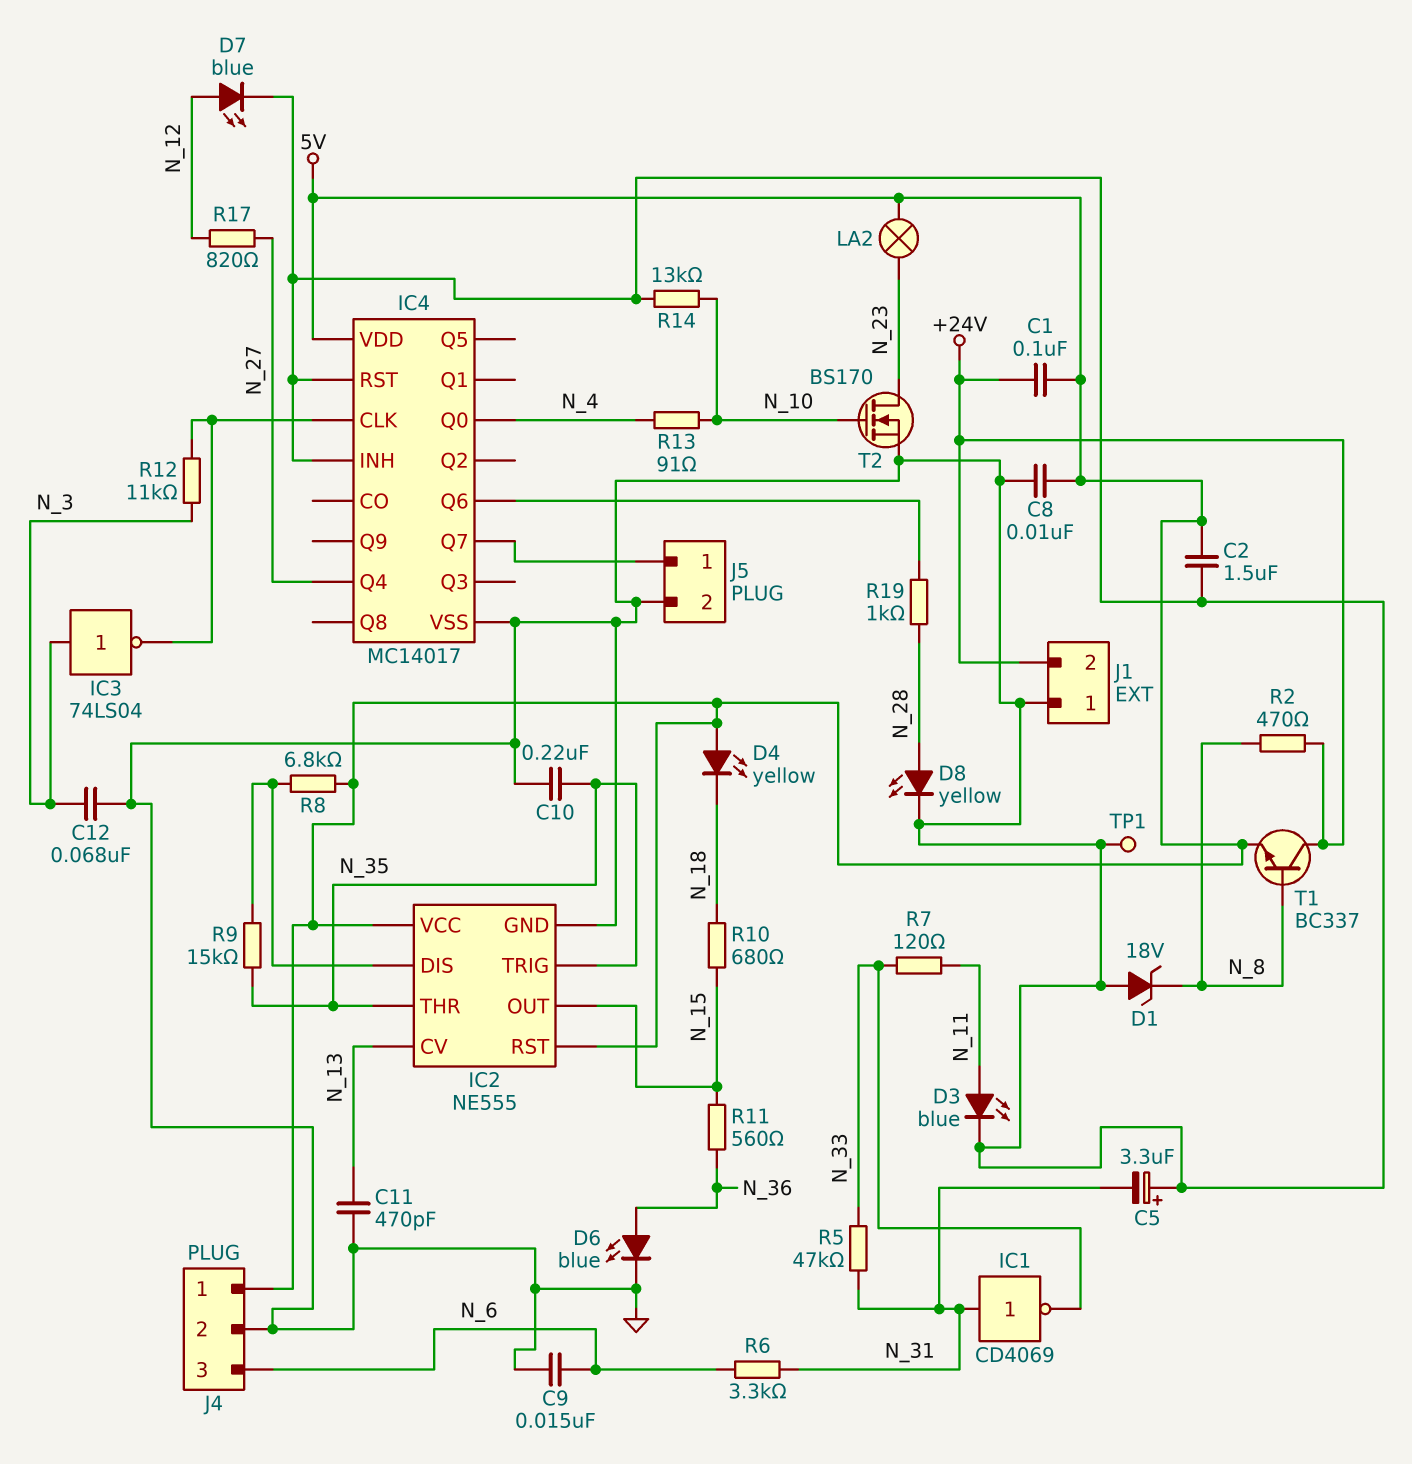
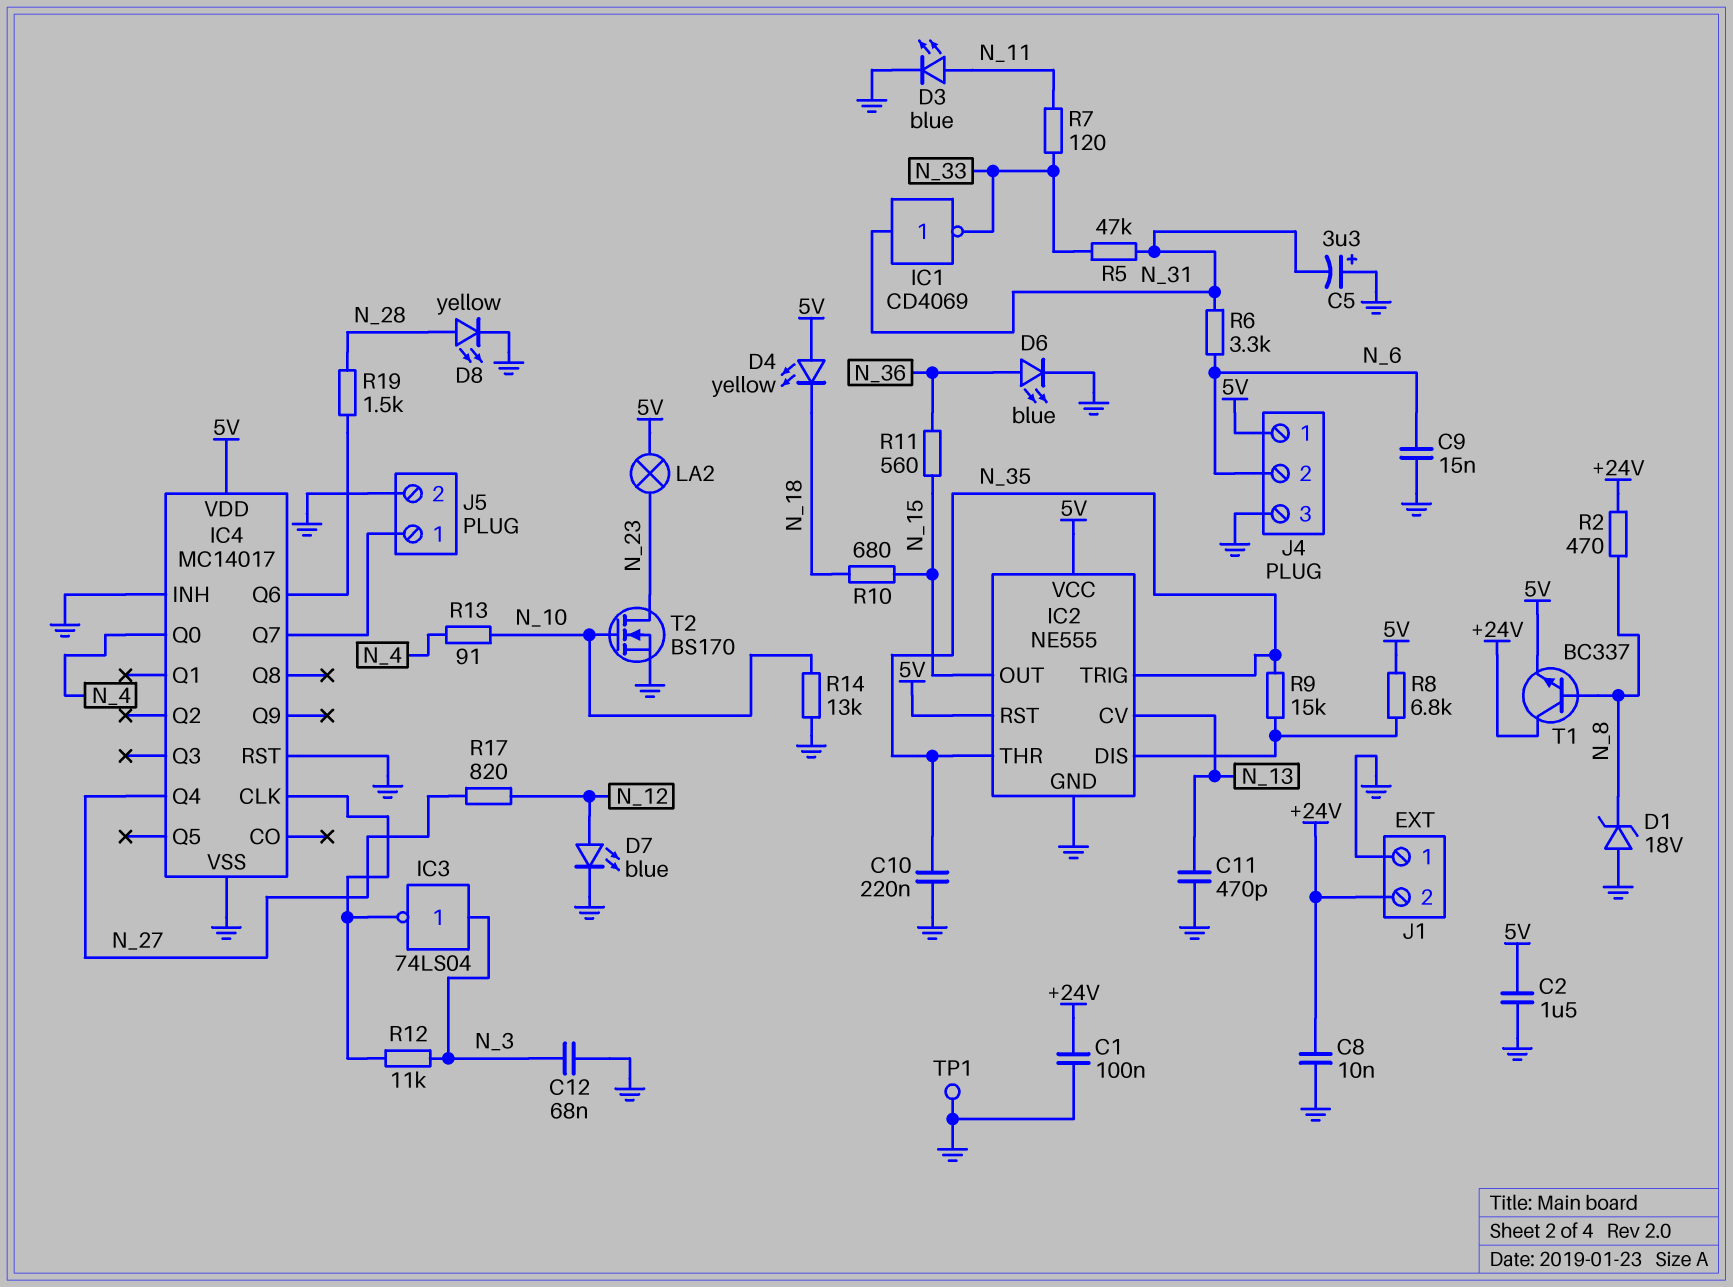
C1: 100nF (+24V, 5V) -> 100nF (+24V, GND)
C8: 10nF (5V, GND) -> 10nF (+24V, GND)
J4 pin 2: GND -> N_6
J4 pin 3: N_6 -> GND
R19: 1k (IC4/Q6, N_28) -> 1.5k (IC4/Q6, N_28)

